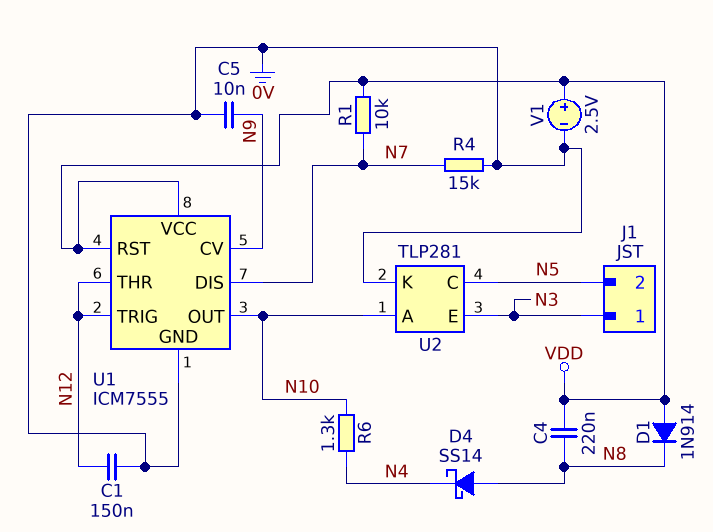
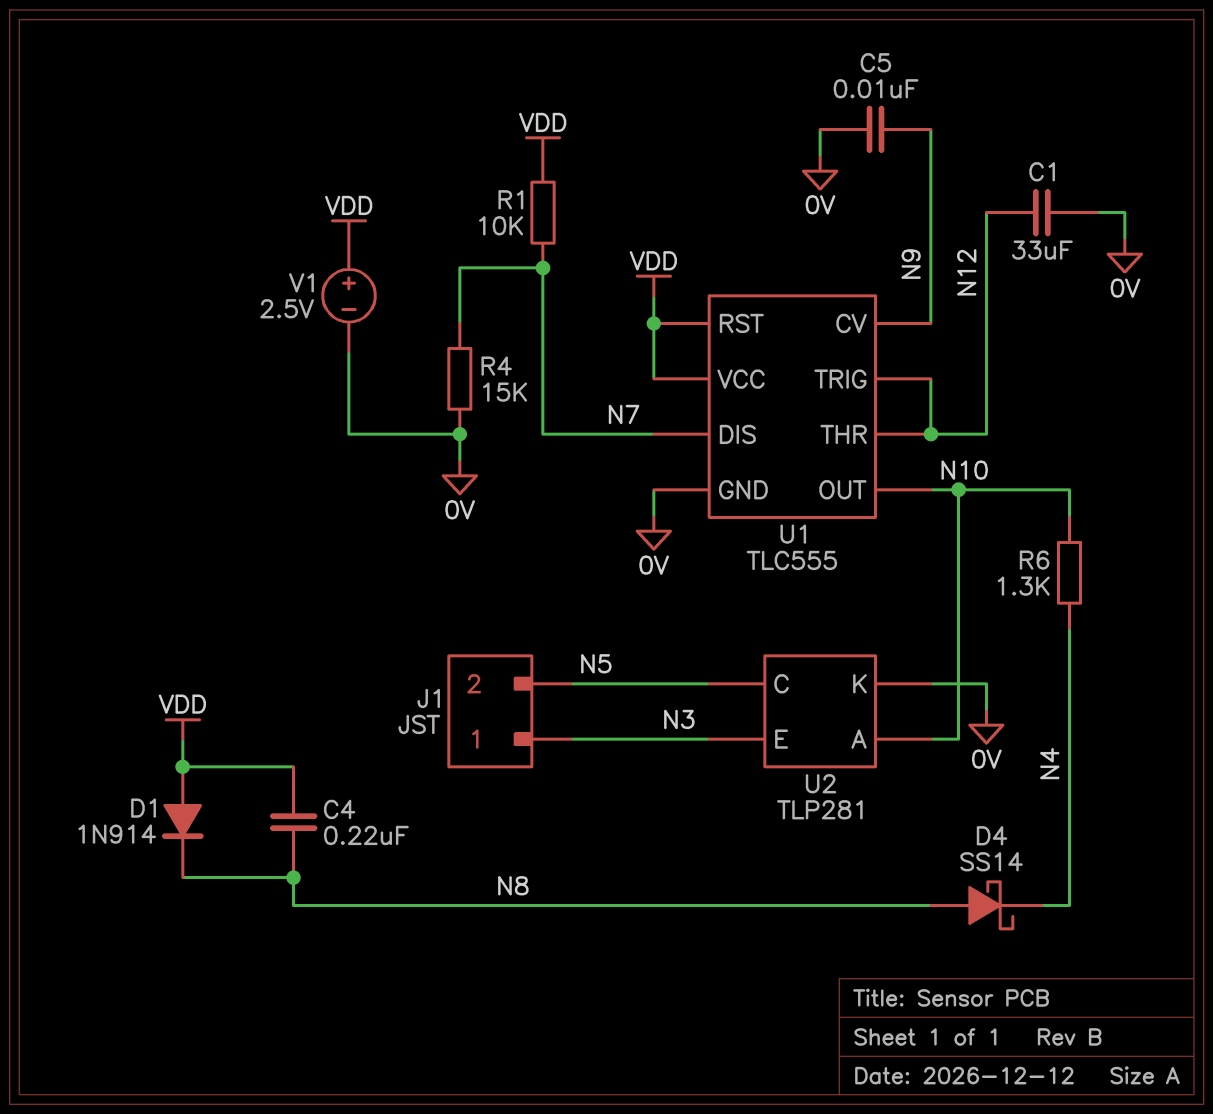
C1: 150nF (0V, N12) -> 33uF (0V, N12)
U1: ICM7555 -> TLC555

